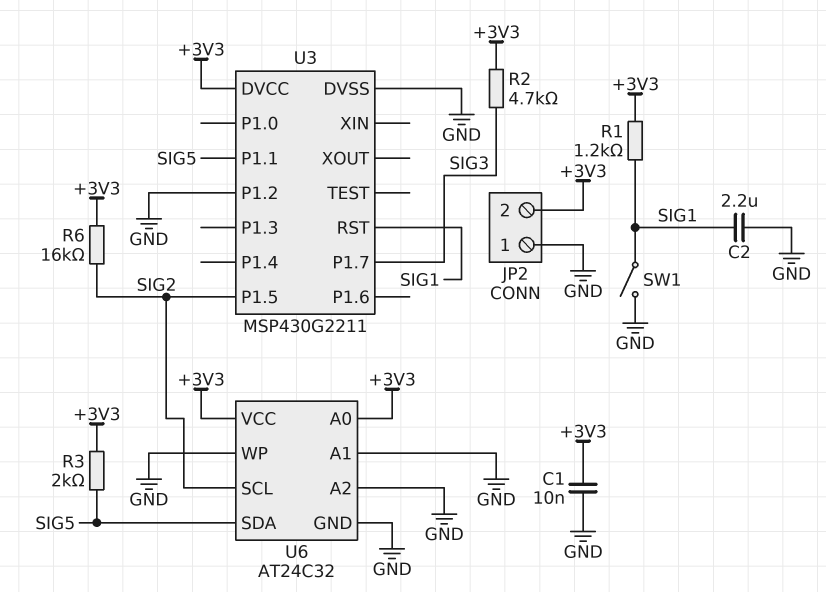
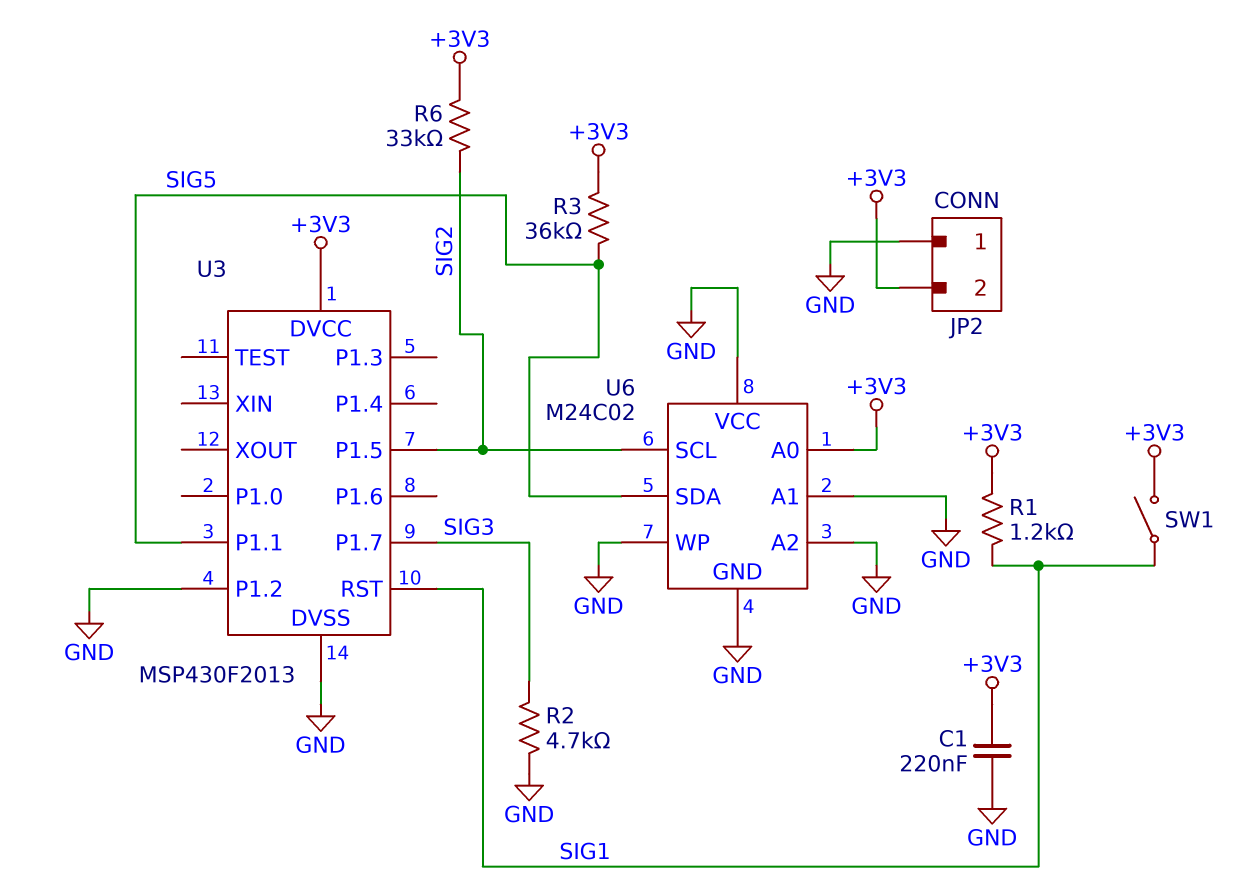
C1: 10nF (+3V3, GND) -> 220nF (+3V3, GND)
C2: 2.2uF (GND, SIG1) -> none
R2: 4.7k (+3V3, SIG3) -> 4.7k (GND, SIG3)
R3: 2k (+3V3, SIG5) -> 36k (+3V3, SIG5)
R6: 16k (+3V3, SIG2) -> 33k (+3V3, SIG2)
SW1: switch (GND, SIG1) -> switch (+3V3, SIG1)
U3: MSP430G2211 -> MSP430F2013
U6: AT24C32 -> M24C02
U6 pin VCC: +3V3 -> GND

